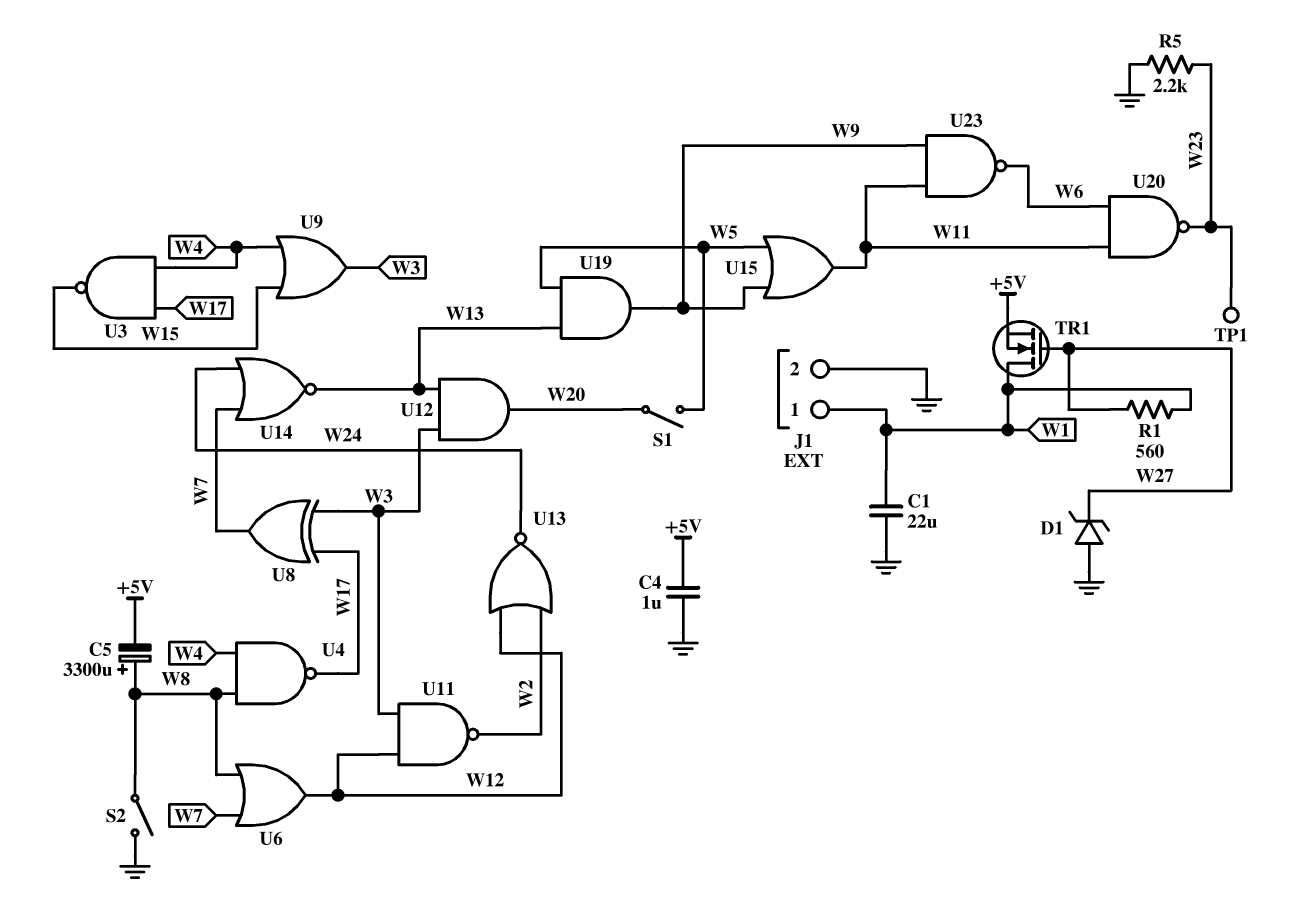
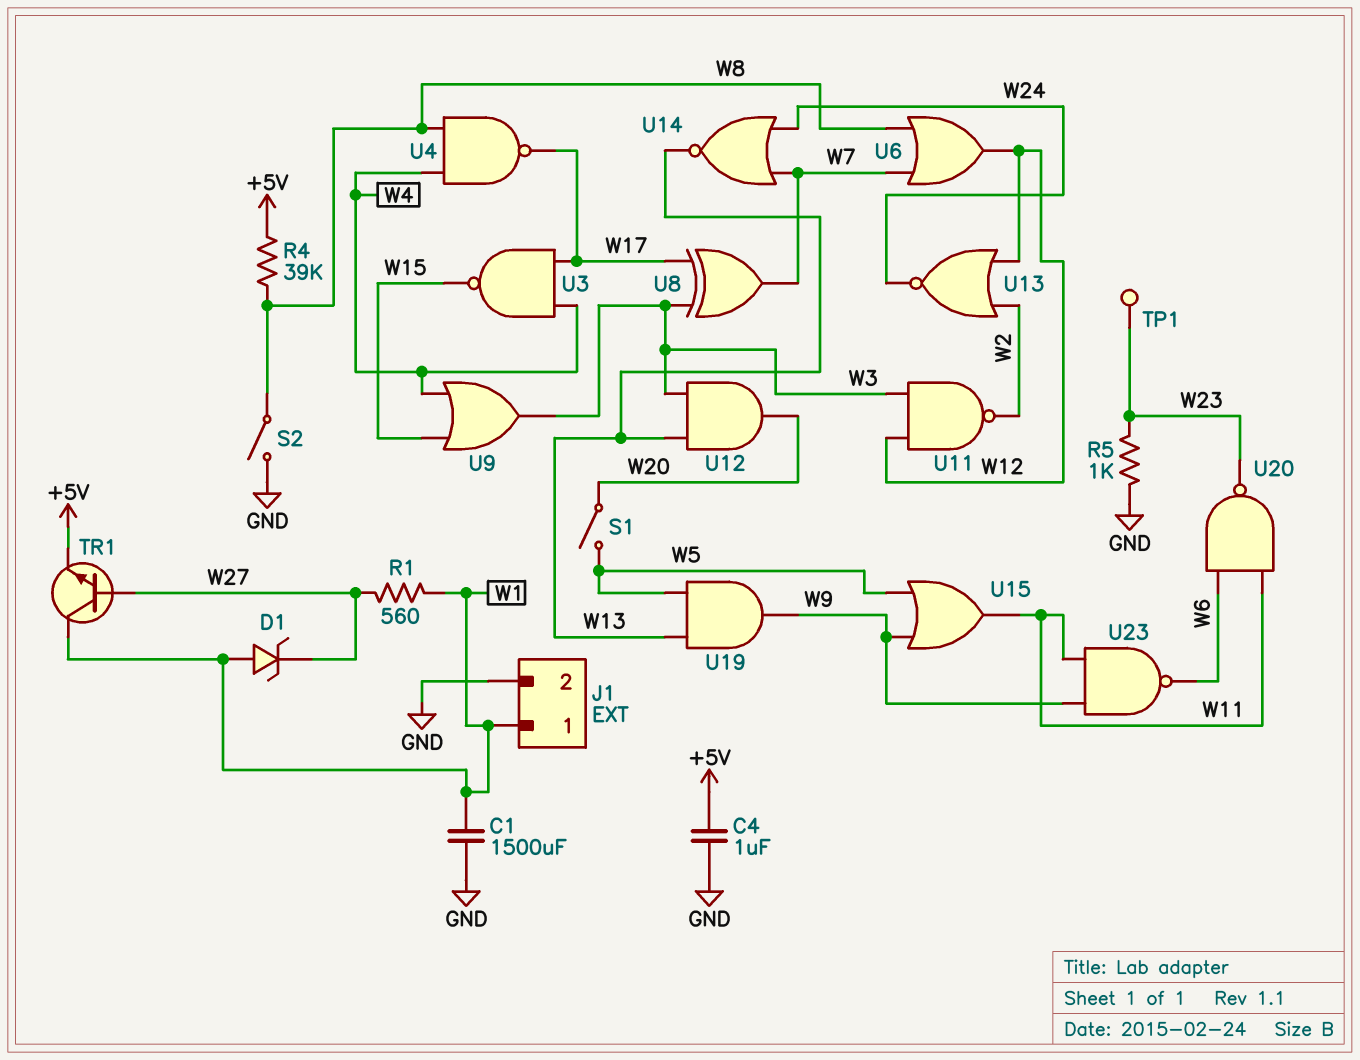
C1: 22uF (GND, W1) -> 1500uF (GND, W1)
C5: 3300uF (plus W8, minus +5V) -> none
D1: zener (A GND, K W27) -> zener (A W1, K W27)
R4: none -> 39k (+5V, W8)
R5: 2.2k (GND, W23) -> 1k (GND, W23)
TR1: NMOS (G W27, D W1, S +5V) -> NPN (B W27, C W1, E +5V)

